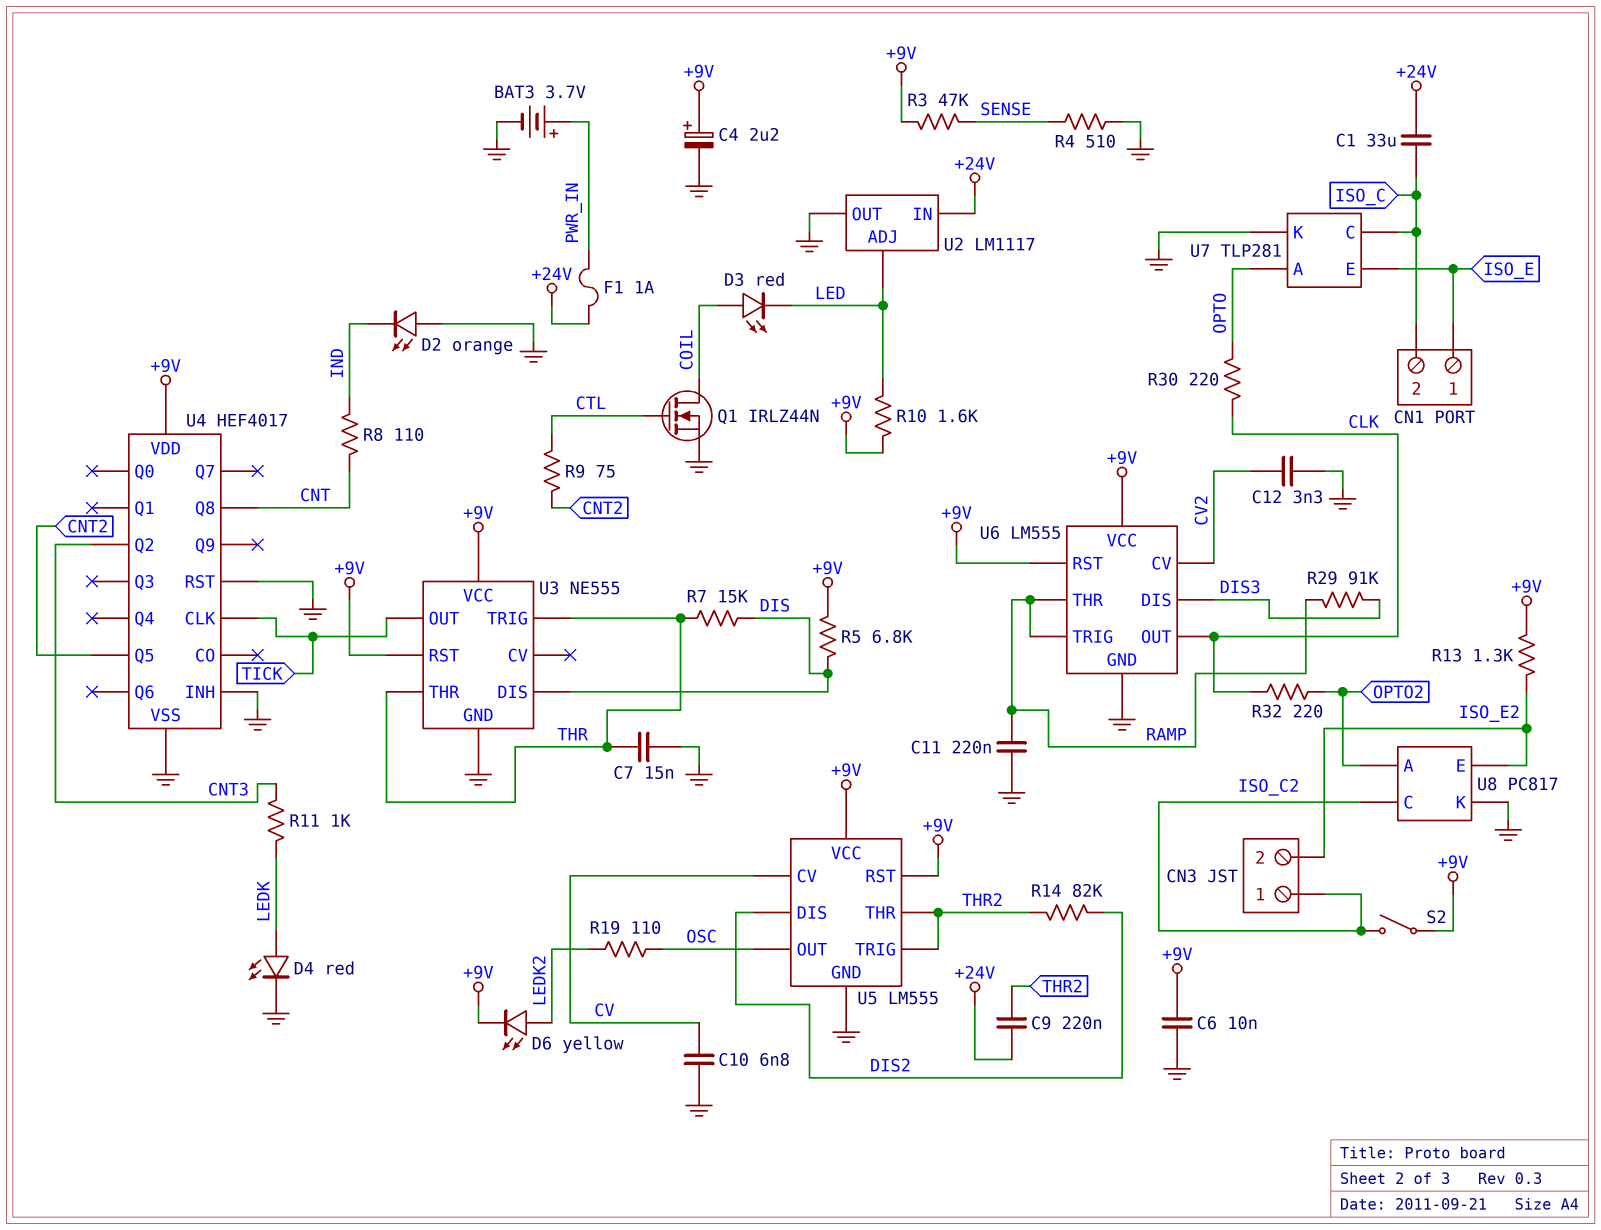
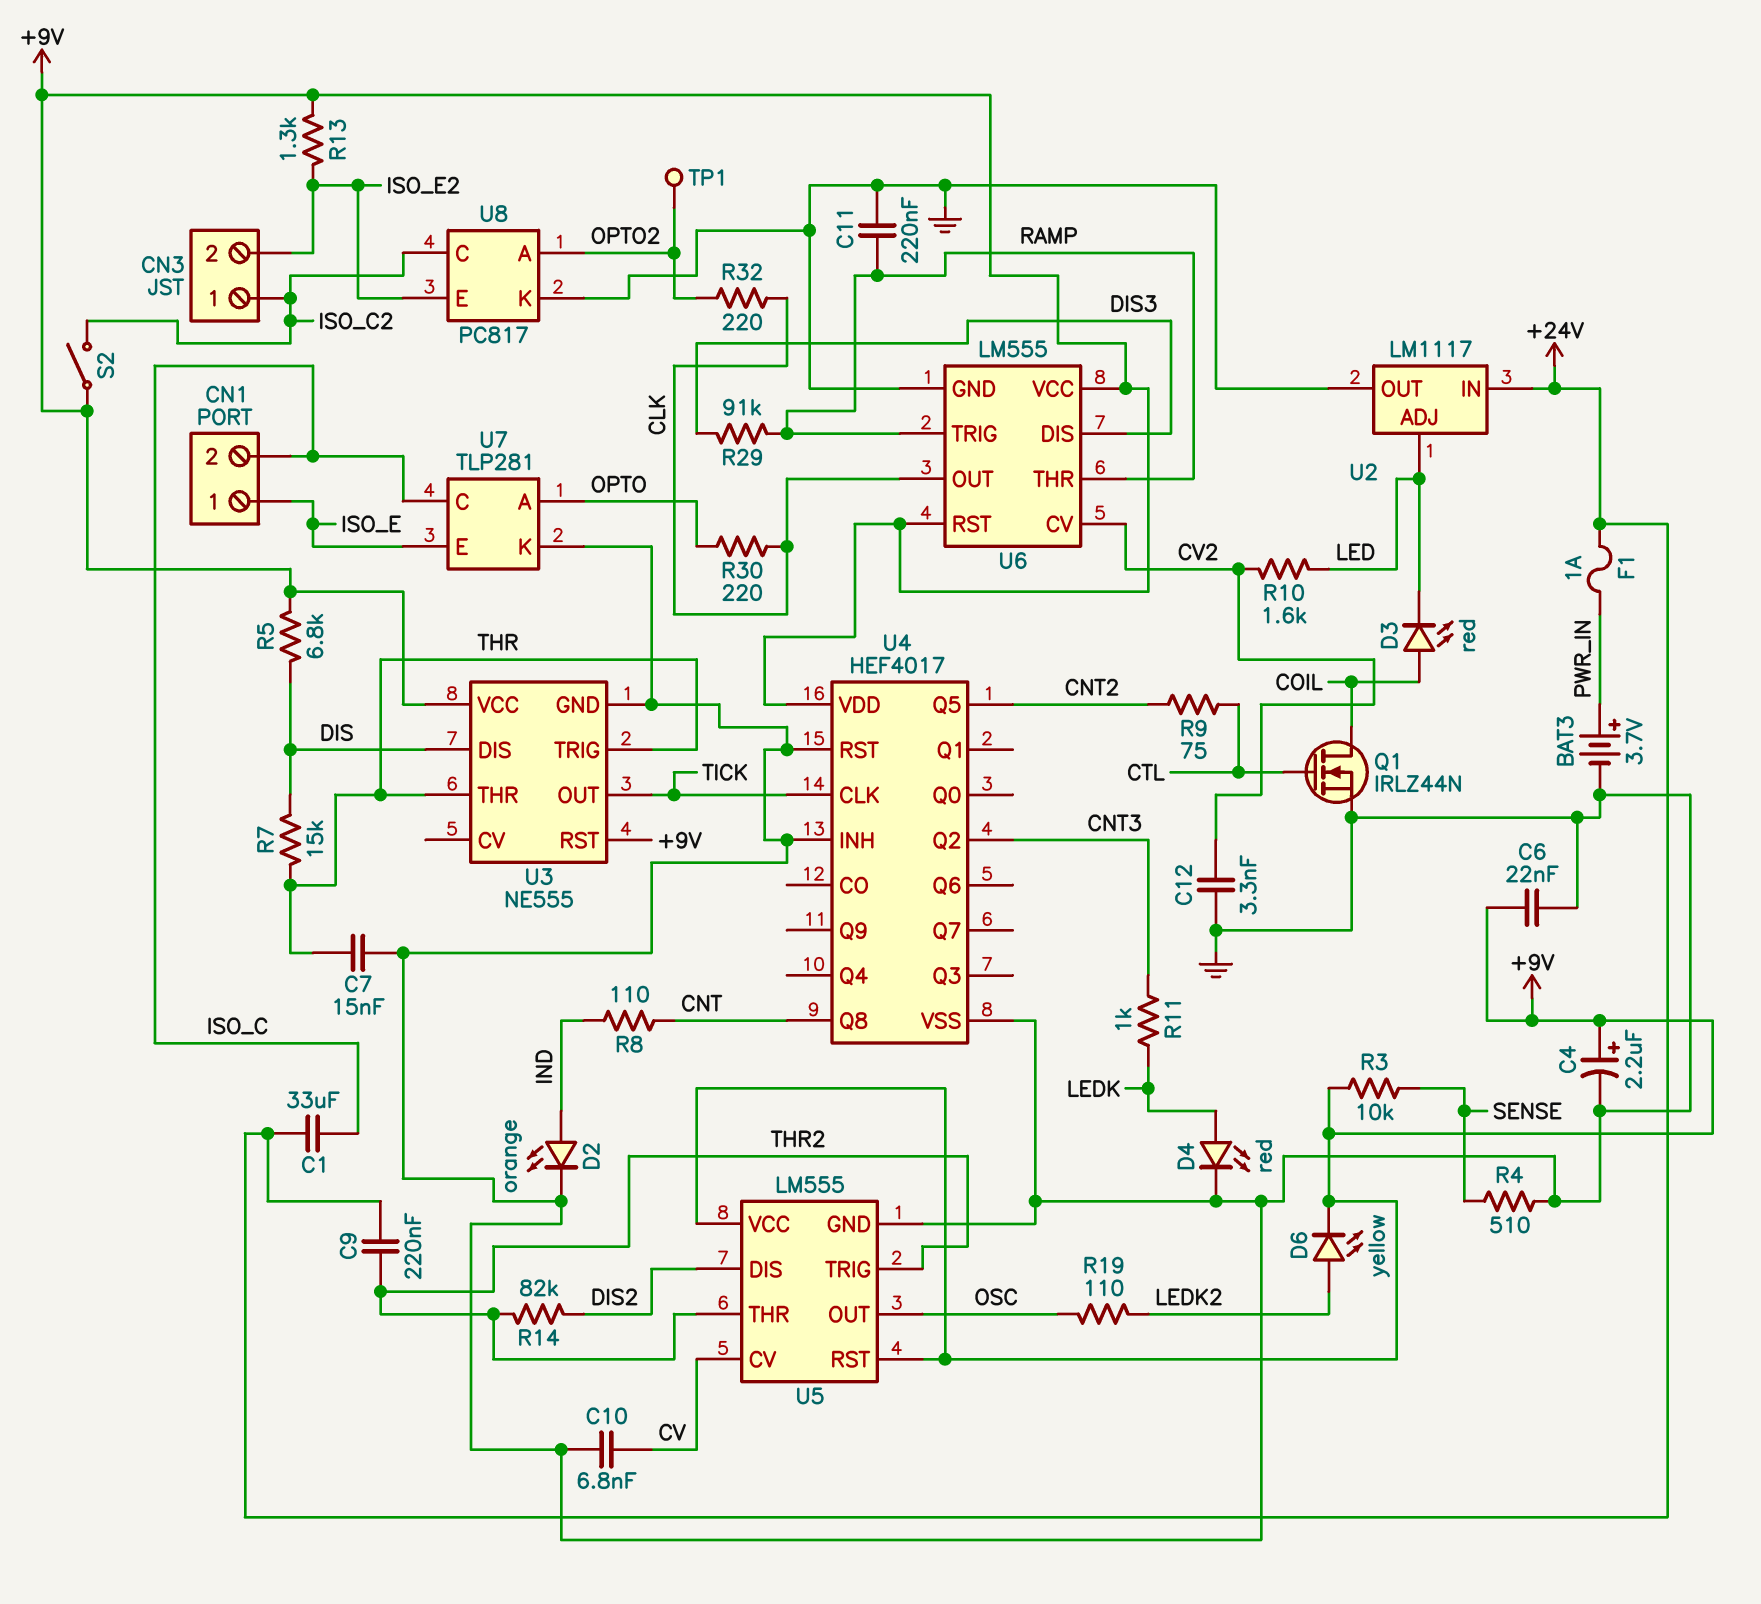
C6: 10nF (+9V, GND) -> 22nF (+9V, GND)
D2: LED orange (A GND, K IND) -> LED orange (A IND, K GND)
R3: 47k (+9V, SENSE) -> 10k (+9V, SENSE)
R10: 1.6k (+9V, LED) -> 1.6k (CV2, LED)
TP1: none -> test point (OPTO2)

